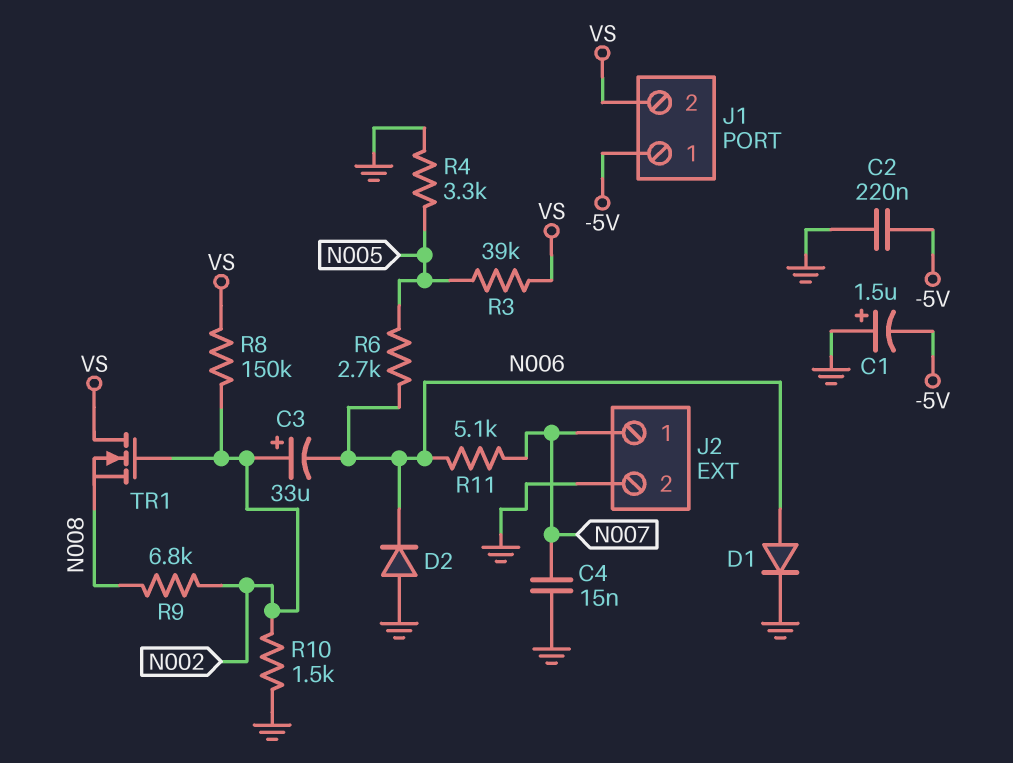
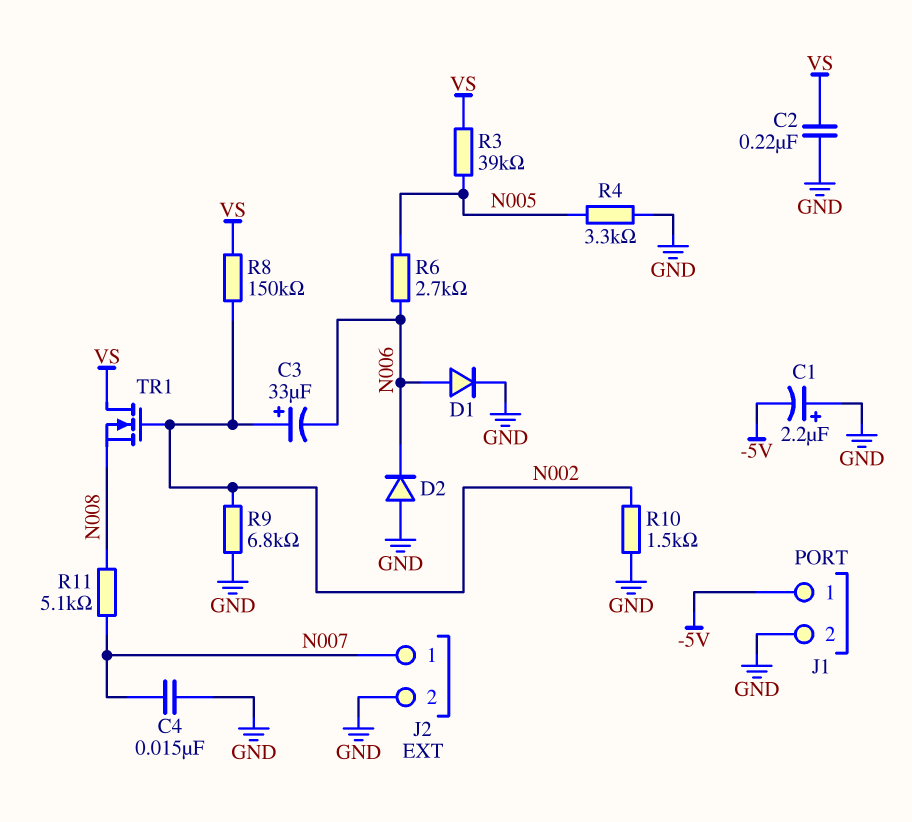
C1: 1.5uF (plus GND, minus -5V) -> 2.2uF (plus GND, minus -5V)
C2: 220nF (-5V, GND) -> 220nF (GND, VS)
J1 pin 2: VS -> GND
R9: 6.8k (N002, N008) -> 6.8k (GND, N002)
R11: 5.1k (N006, N007) -> 5.1k (N007, N008)

